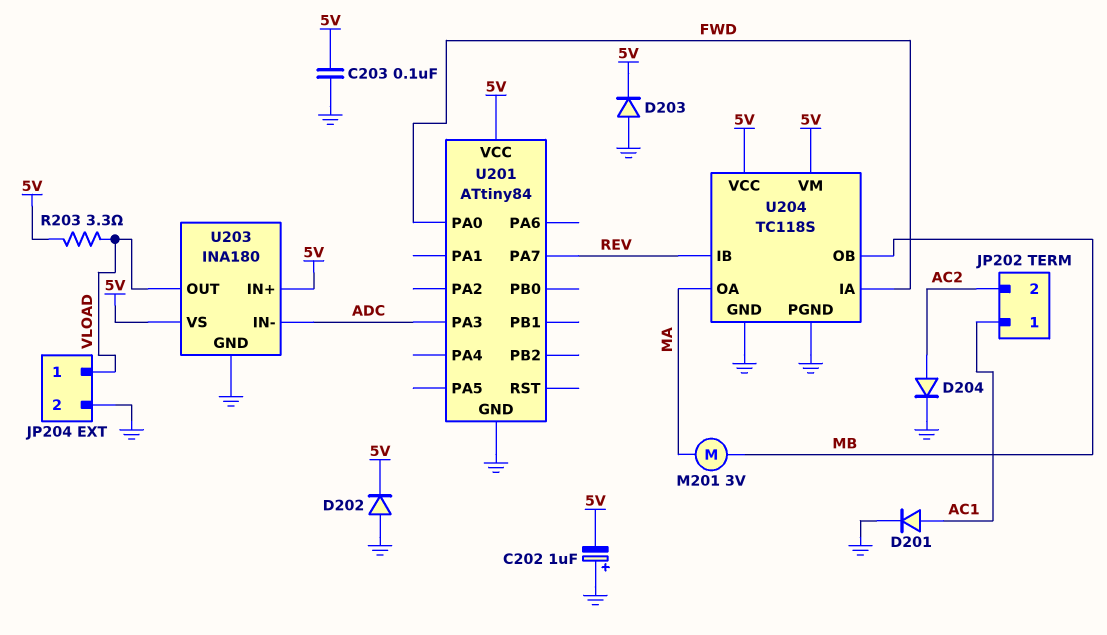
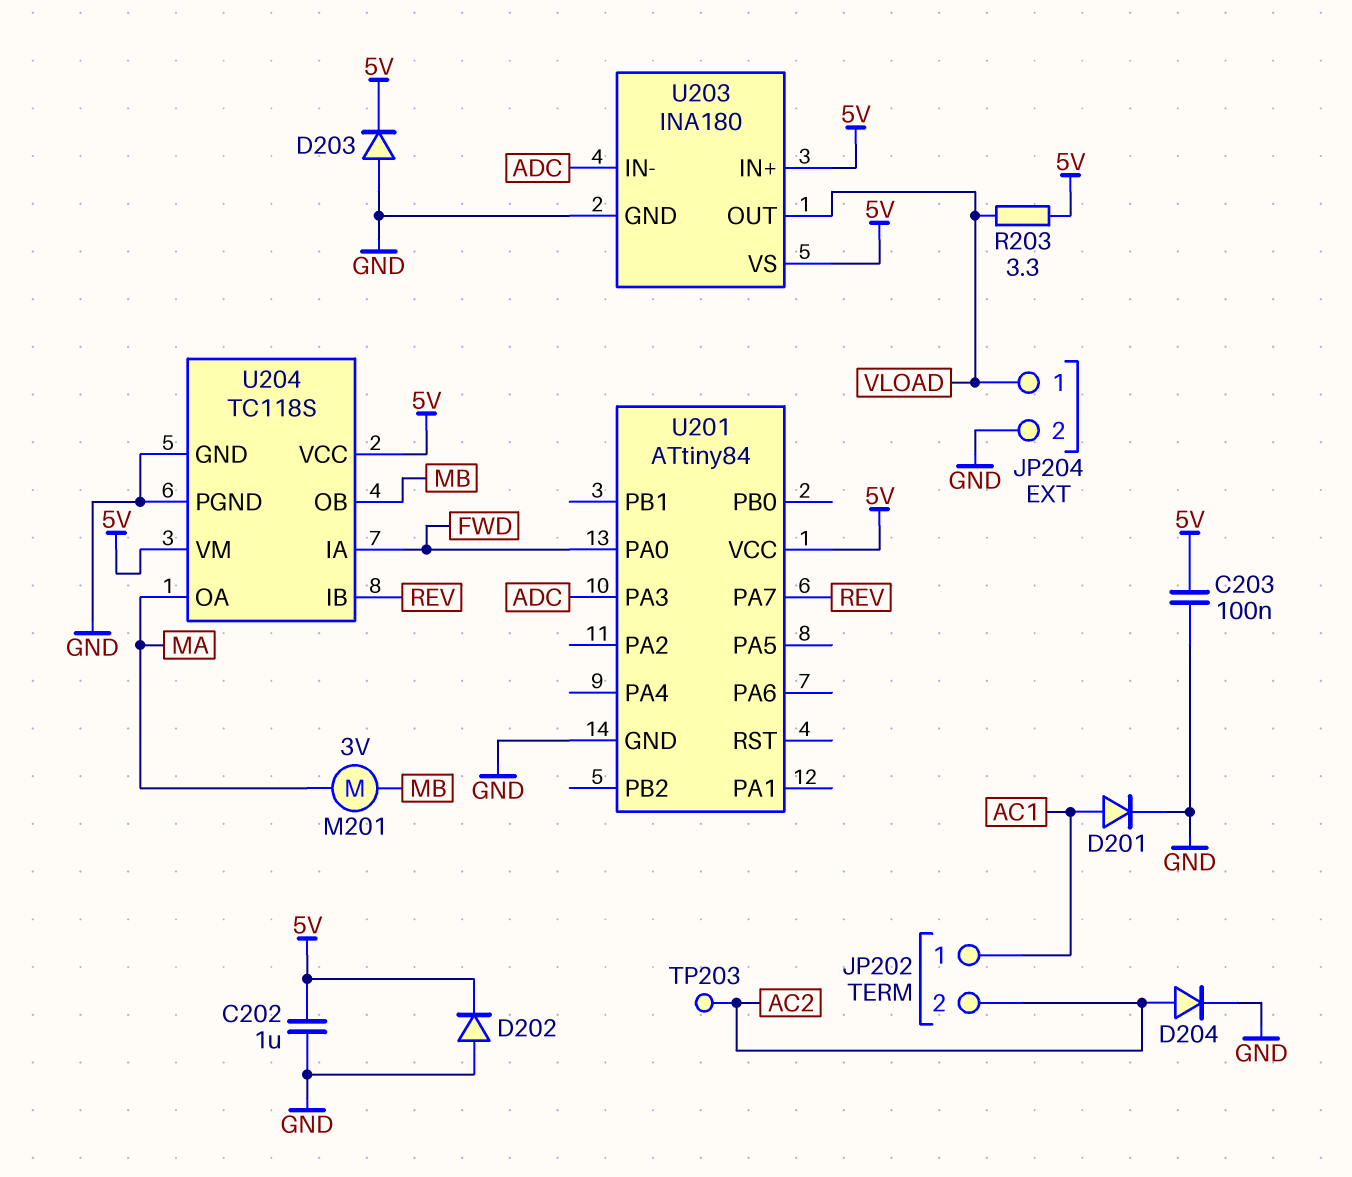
C202: 1uF (plus GND, minus 5V) -> 1uF (5V, GND)
TP203: none -> test point (AC2)

